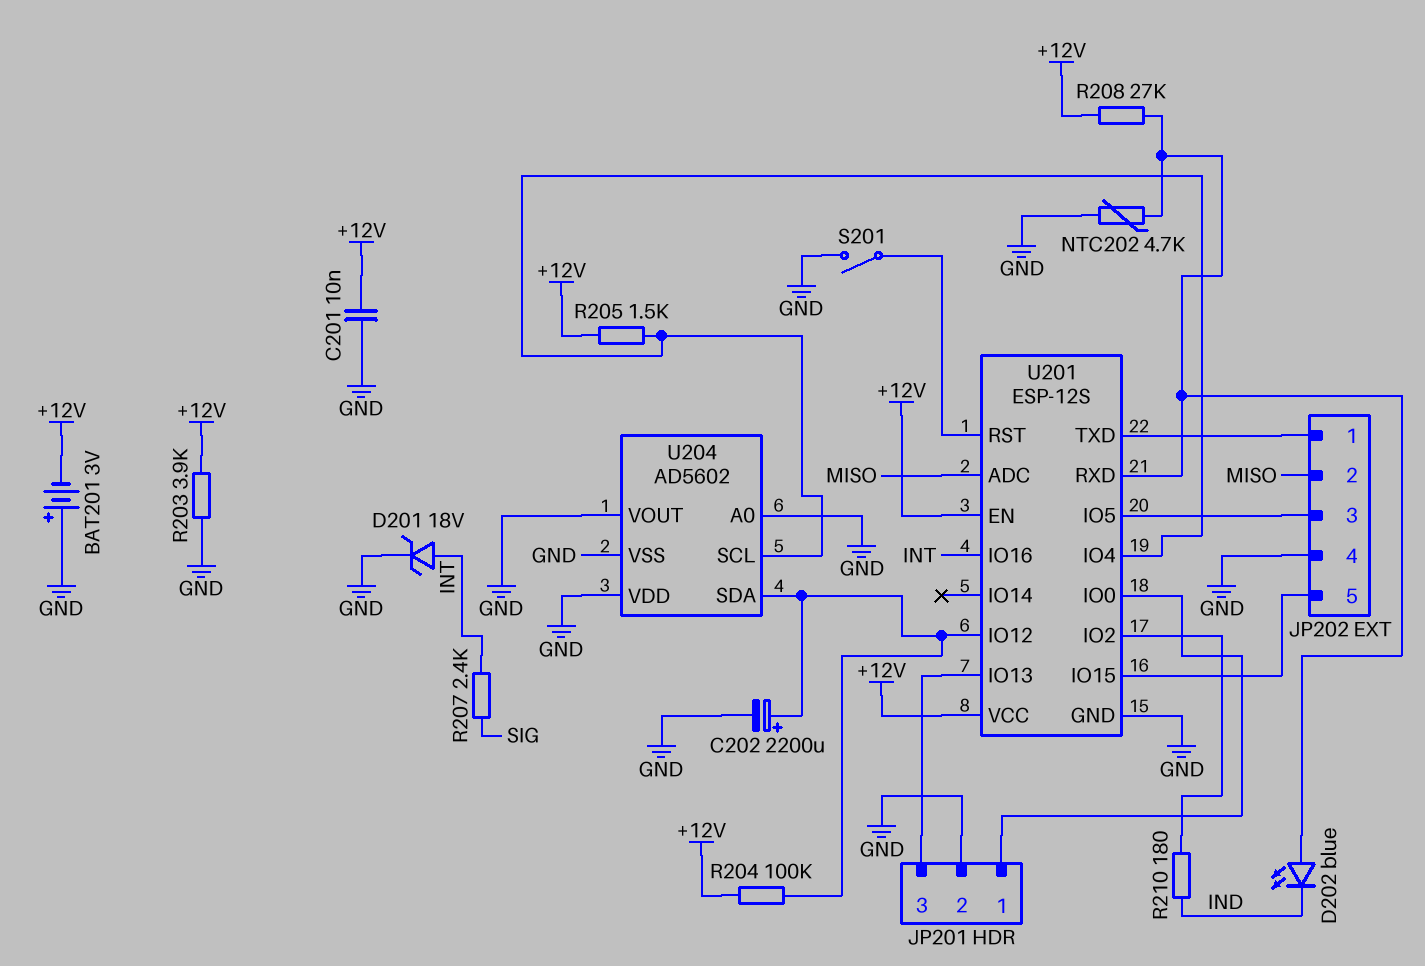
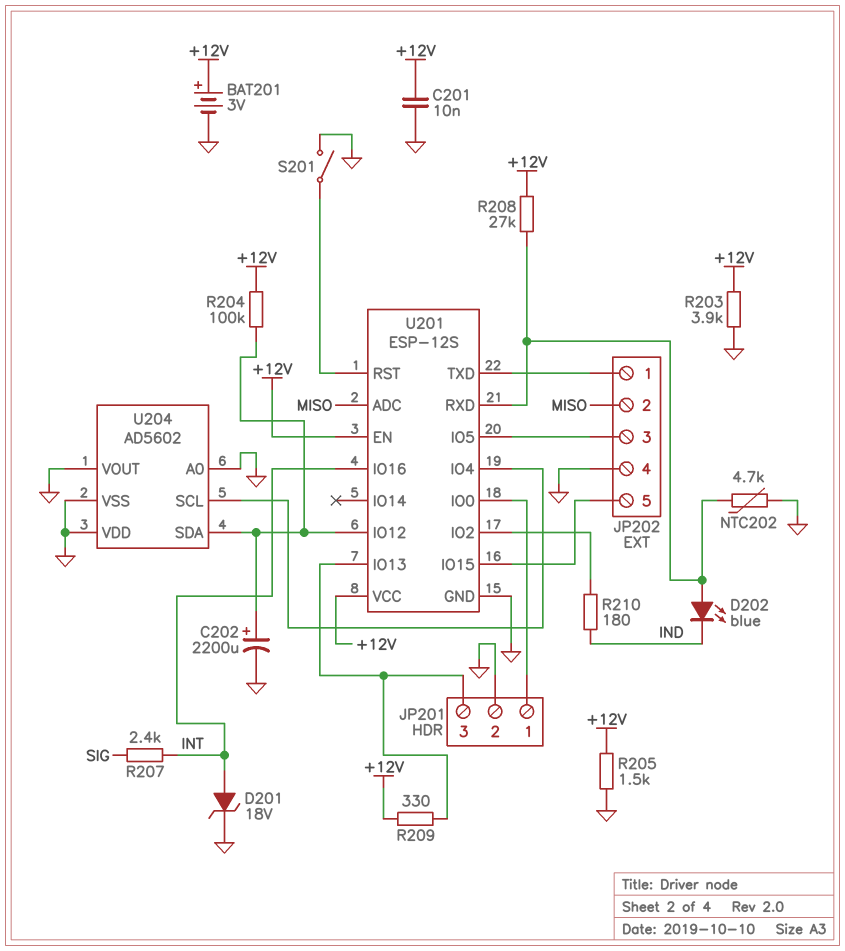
BAT201: 3V (plus GND, minus +12V) -> 3V (plus +12V, minus GND)
R205: 1.5k (+12V, U201/IO4) -> 1.5k (+12V, GND)
R209: none -> 330 (+12V, JP201/3)

